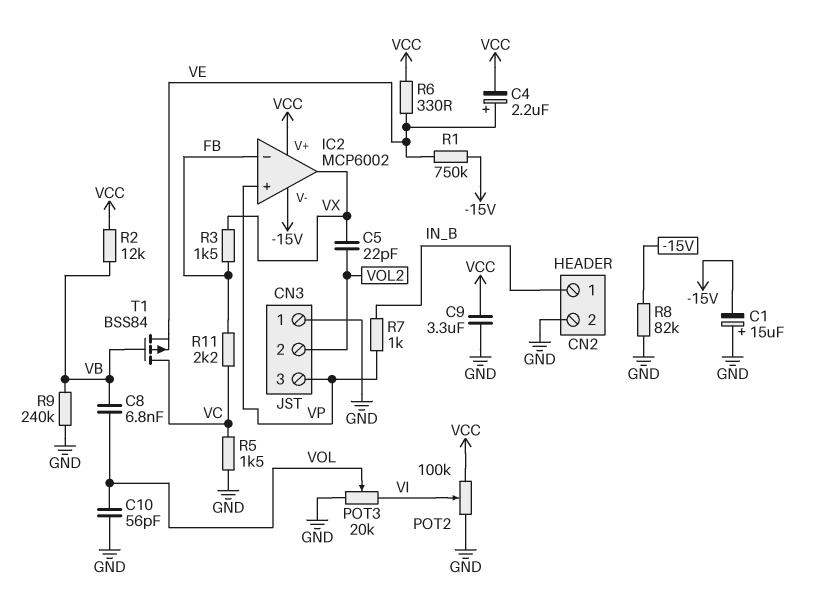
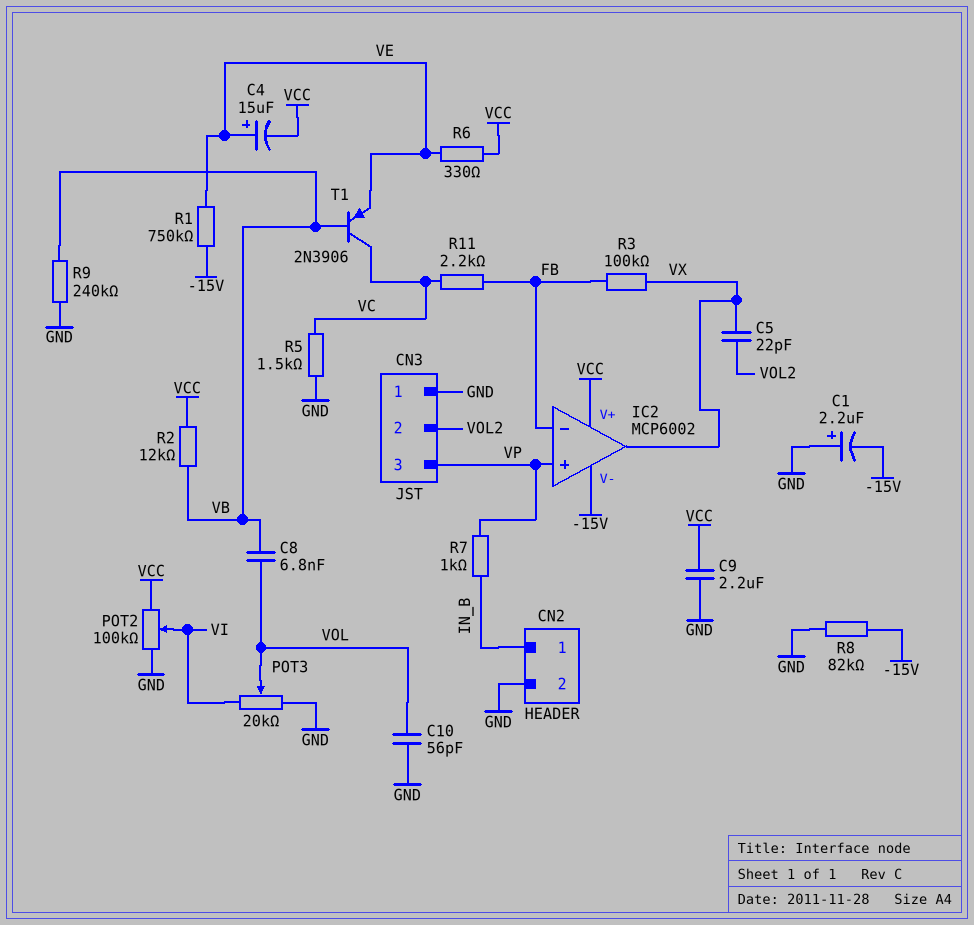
C1: 15uF (plus GND, minus -15V) -> 2.2uF (plus GND, minus -15V)
C4: 2.2uF (plus VE, minus VCC) -> 15uF (plus VE, minus VCC)
C9: 3.3uF (GND, VCC) -> 2.2uF (GND, VCC)
R3: 1.5k (FB, VX) -> 100k (FB, VX)
T1: PMOS BSS84 (G VB, D VC, S VE) -> PNP 2N3906 (B VB, C VC, E VE)

